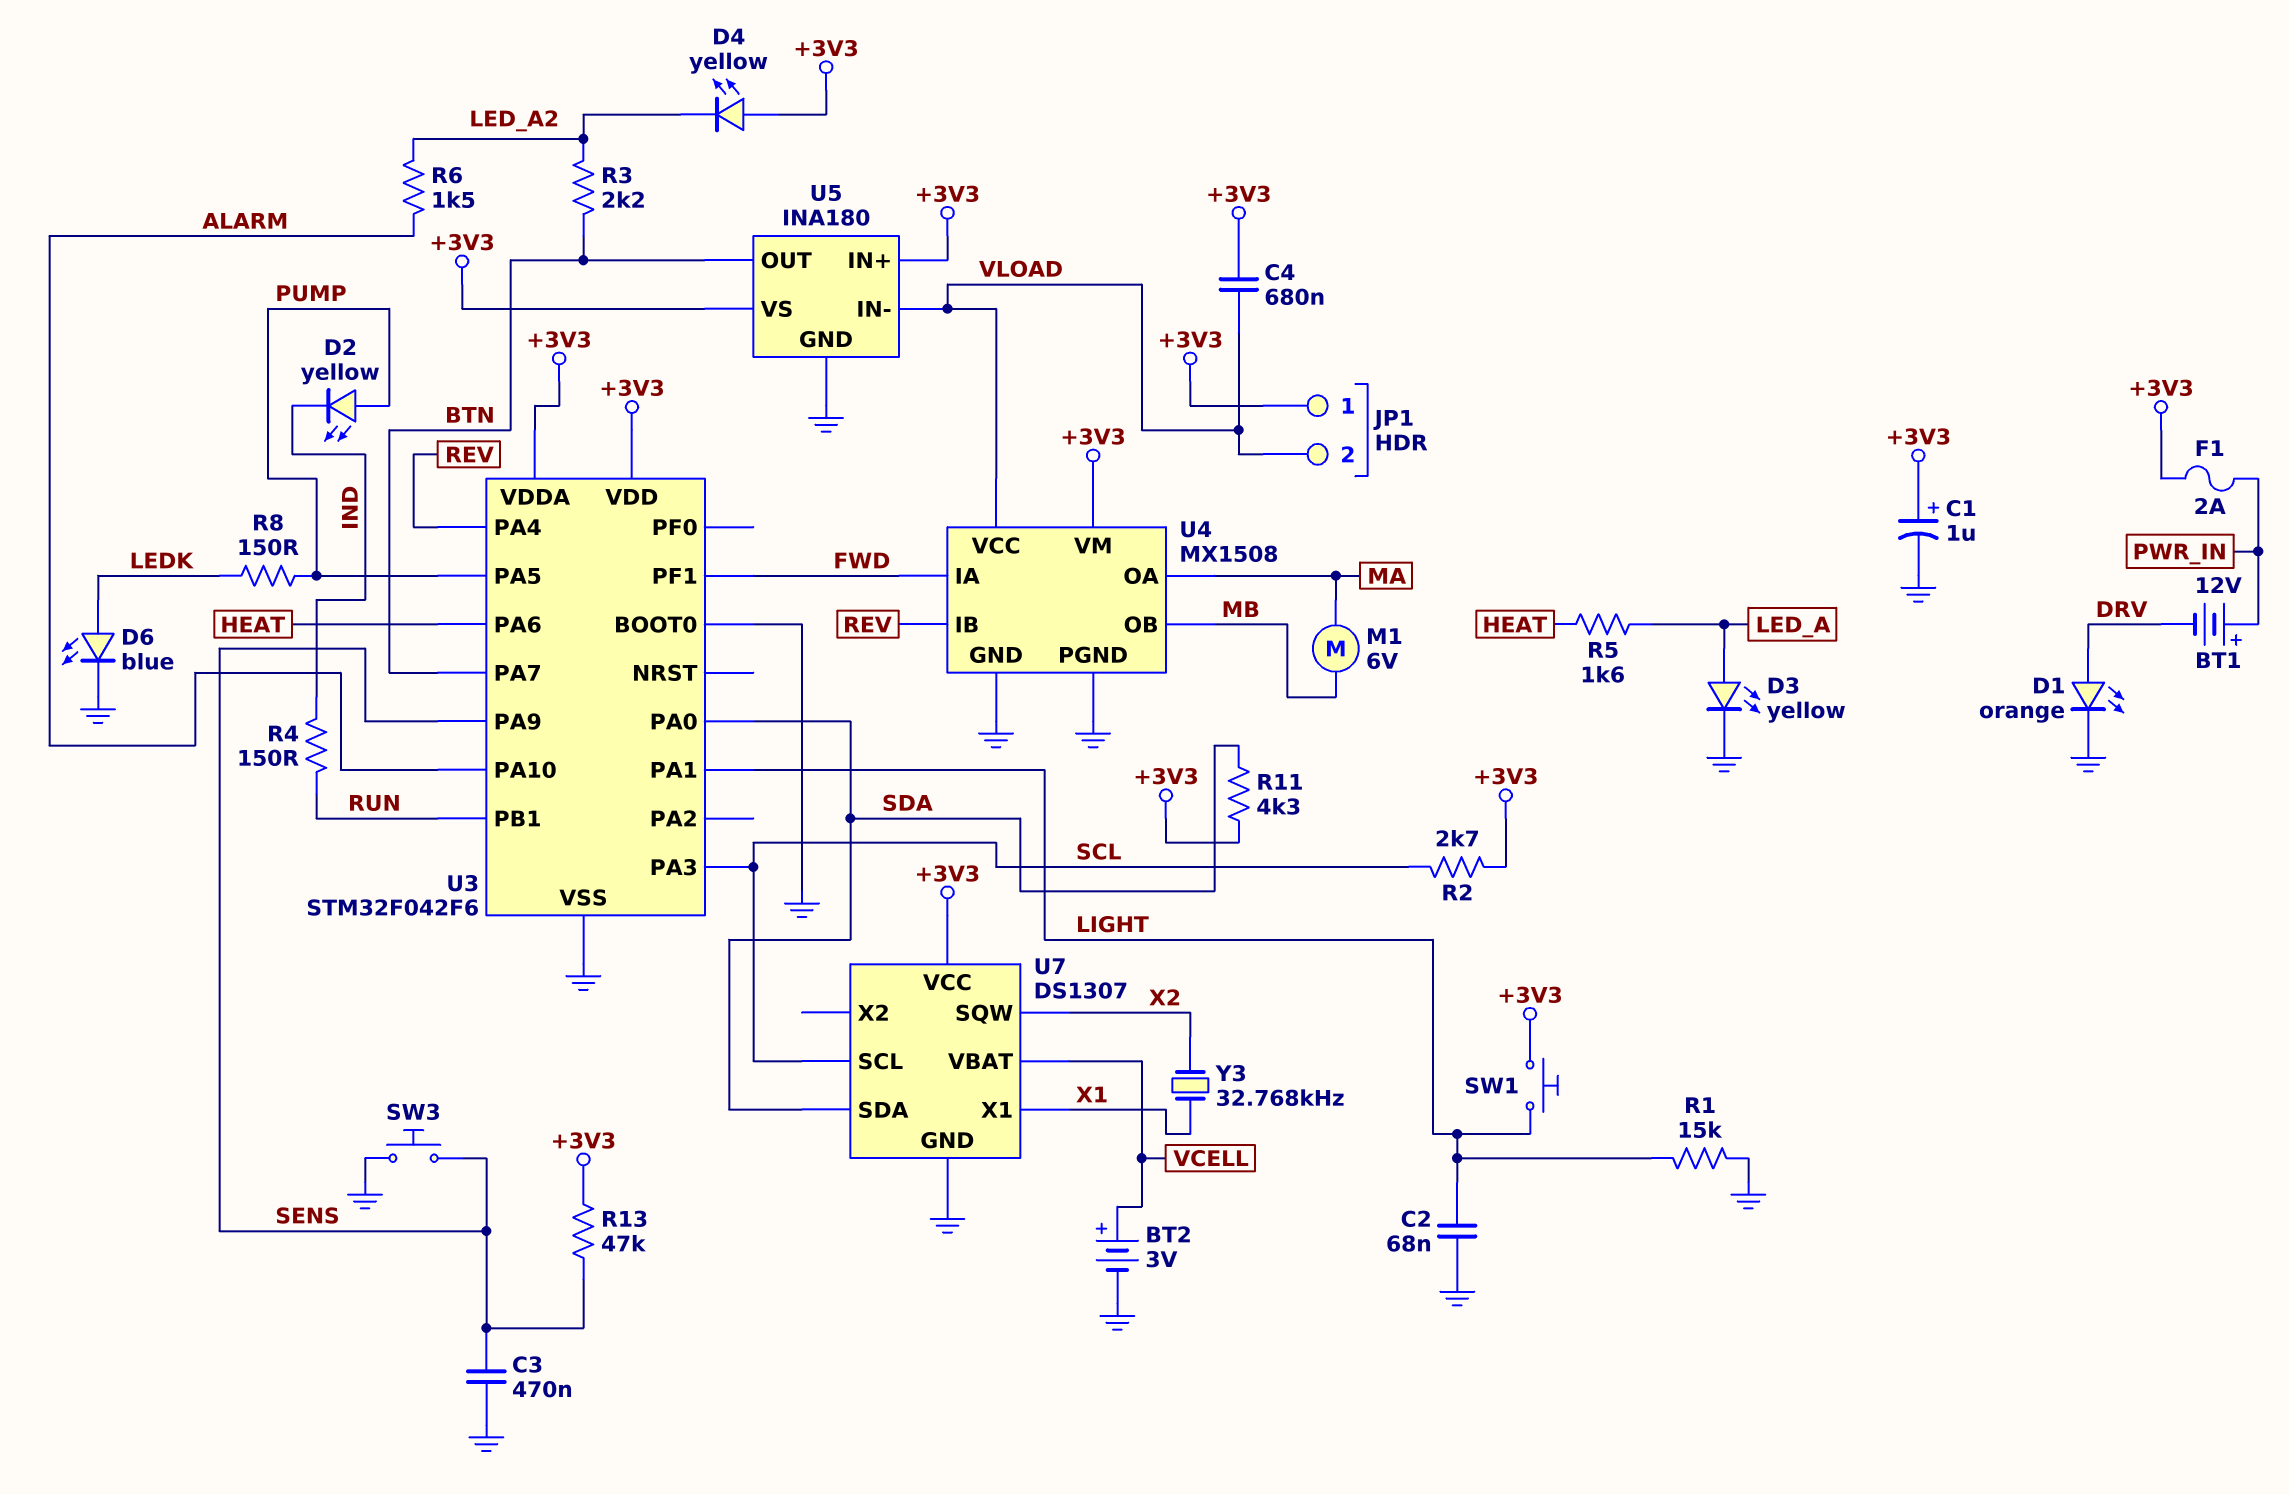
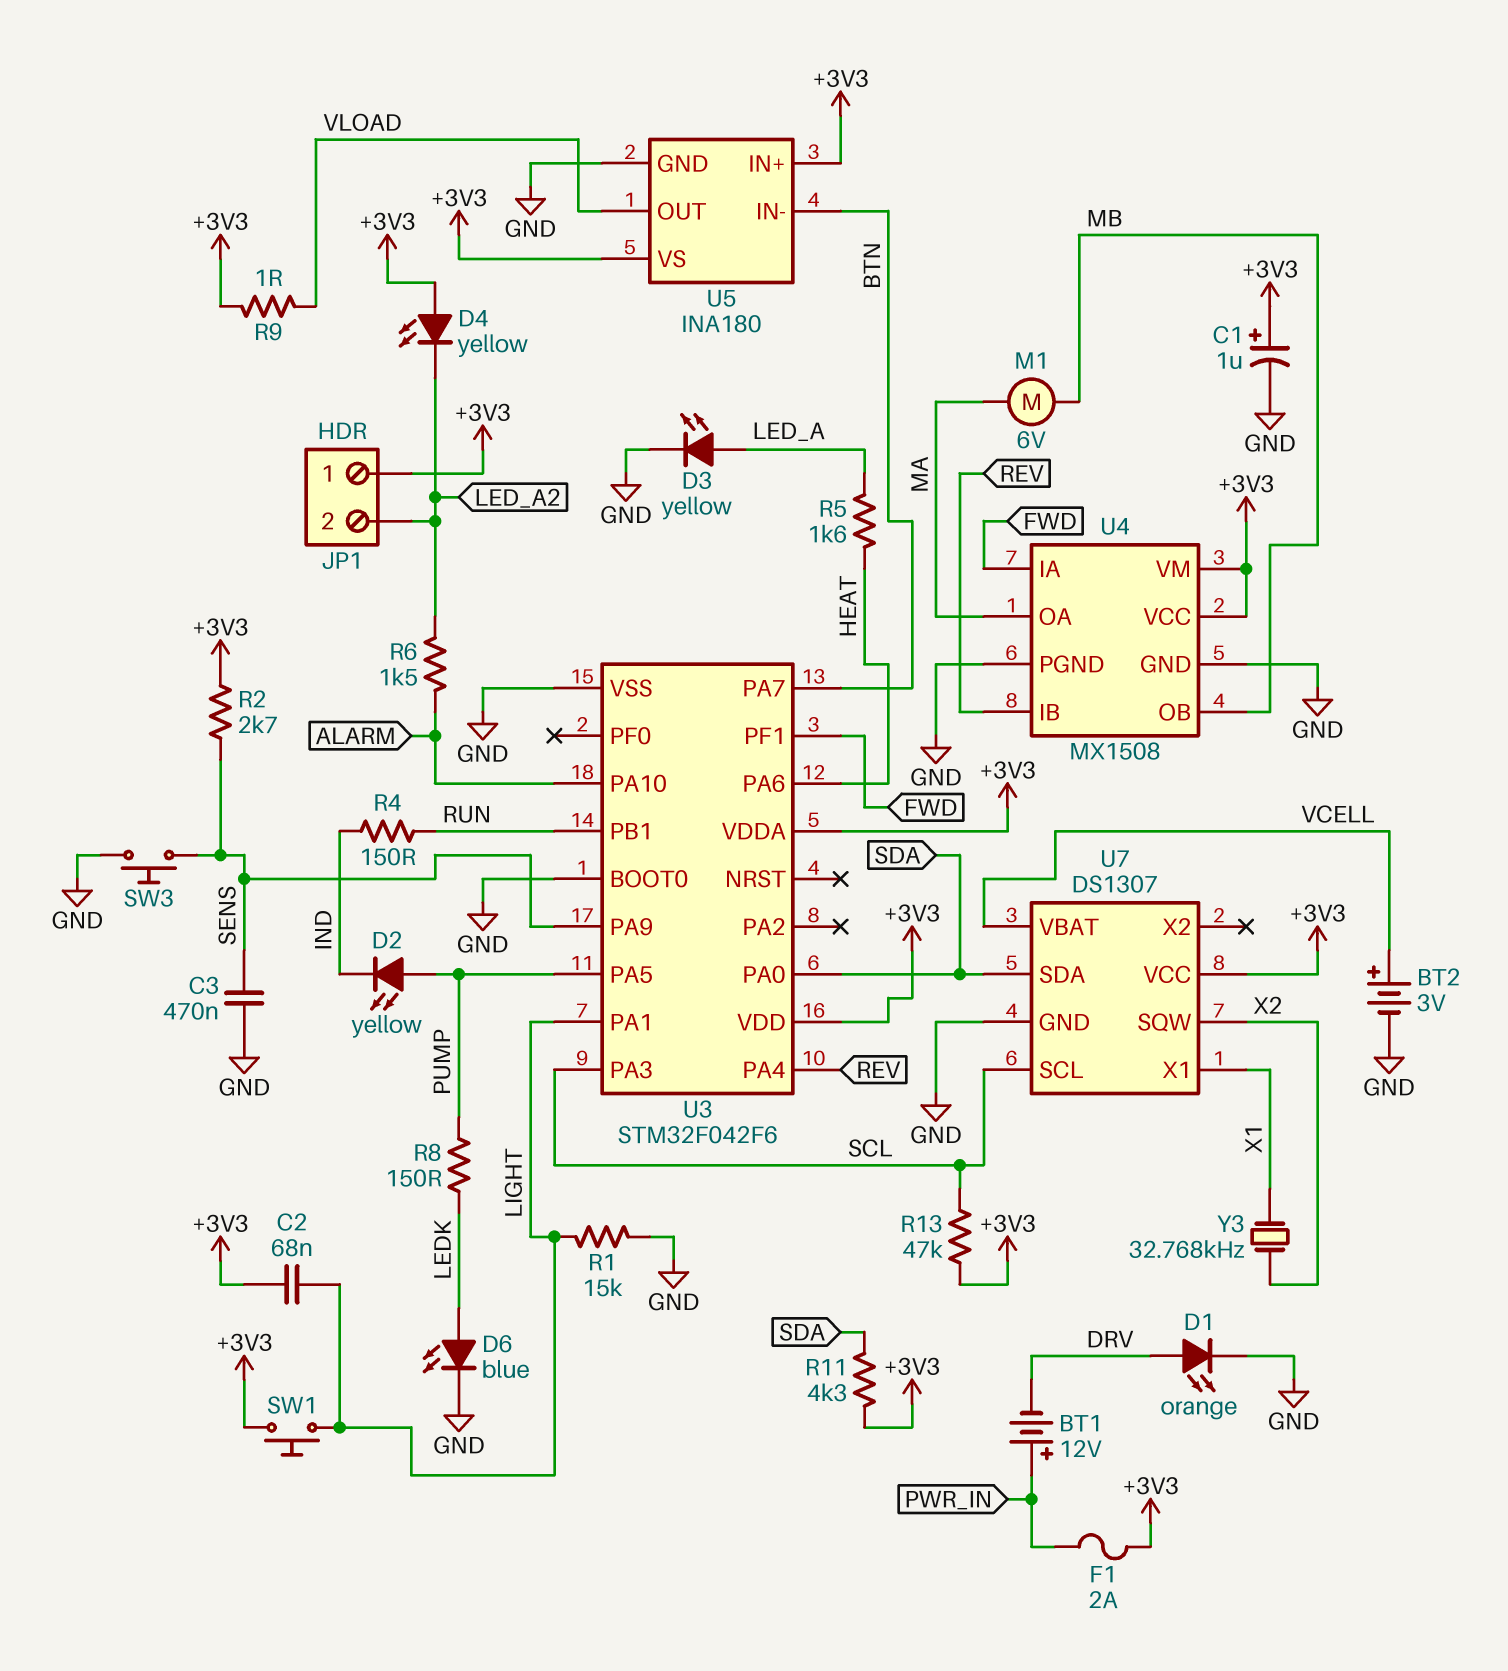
C2: 68nF (GND, LIGHT) -> 68nF (+3V3, LIGHT)
C4: 680nF (+3V3, VLOAD) -> none
JP1 pin 2: VLOAD -> LED_A2
R2: 2.7k (+3V3, SCL) -> 2.7k (+3V3, SENS)
R3: 2.2k (BTN, LED_A2) -> none
R9: none -> 1 (+3V3, VLOAD)
R13: 47k (+3V3, SENS) -> 47k (+3V3, SCL)
U4 pin VCC: VLOAD -> +3V3
U5 pin IN-: VLOAD -> BTN
U5 pin OUT: BTN -> VLOAD

